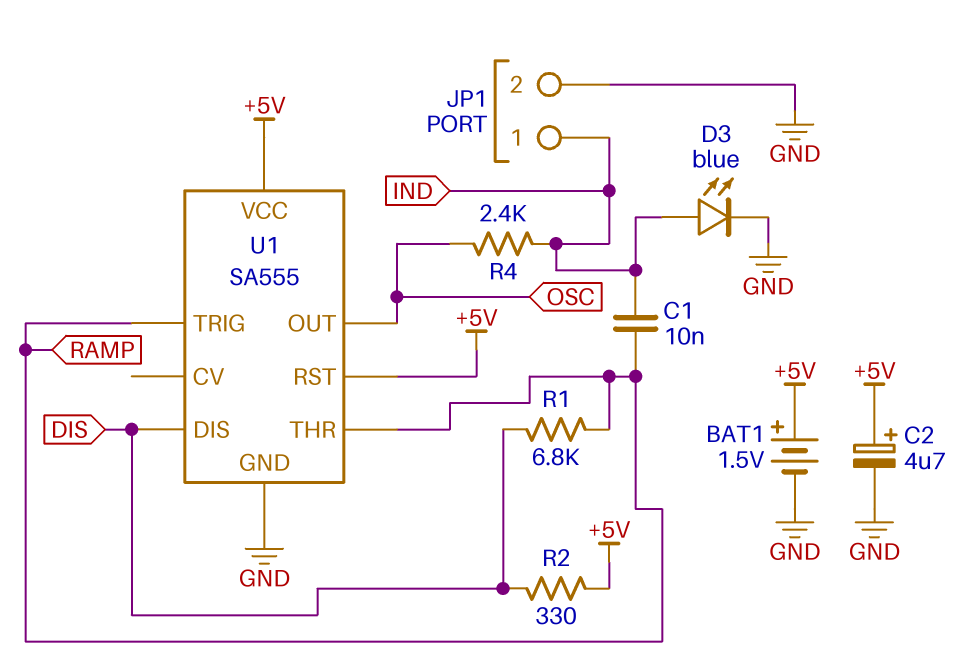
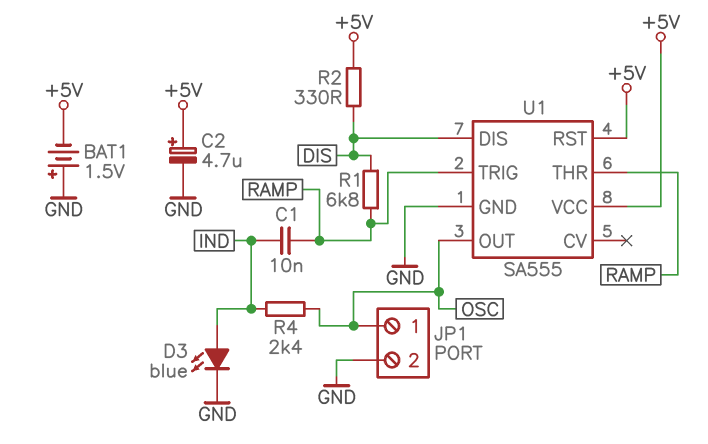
BAT1: 1.5V (plus +5V, minus GND) -> 1.5V (plus GND, minus +5V)
JP1 pin 1: IND -> OSC

